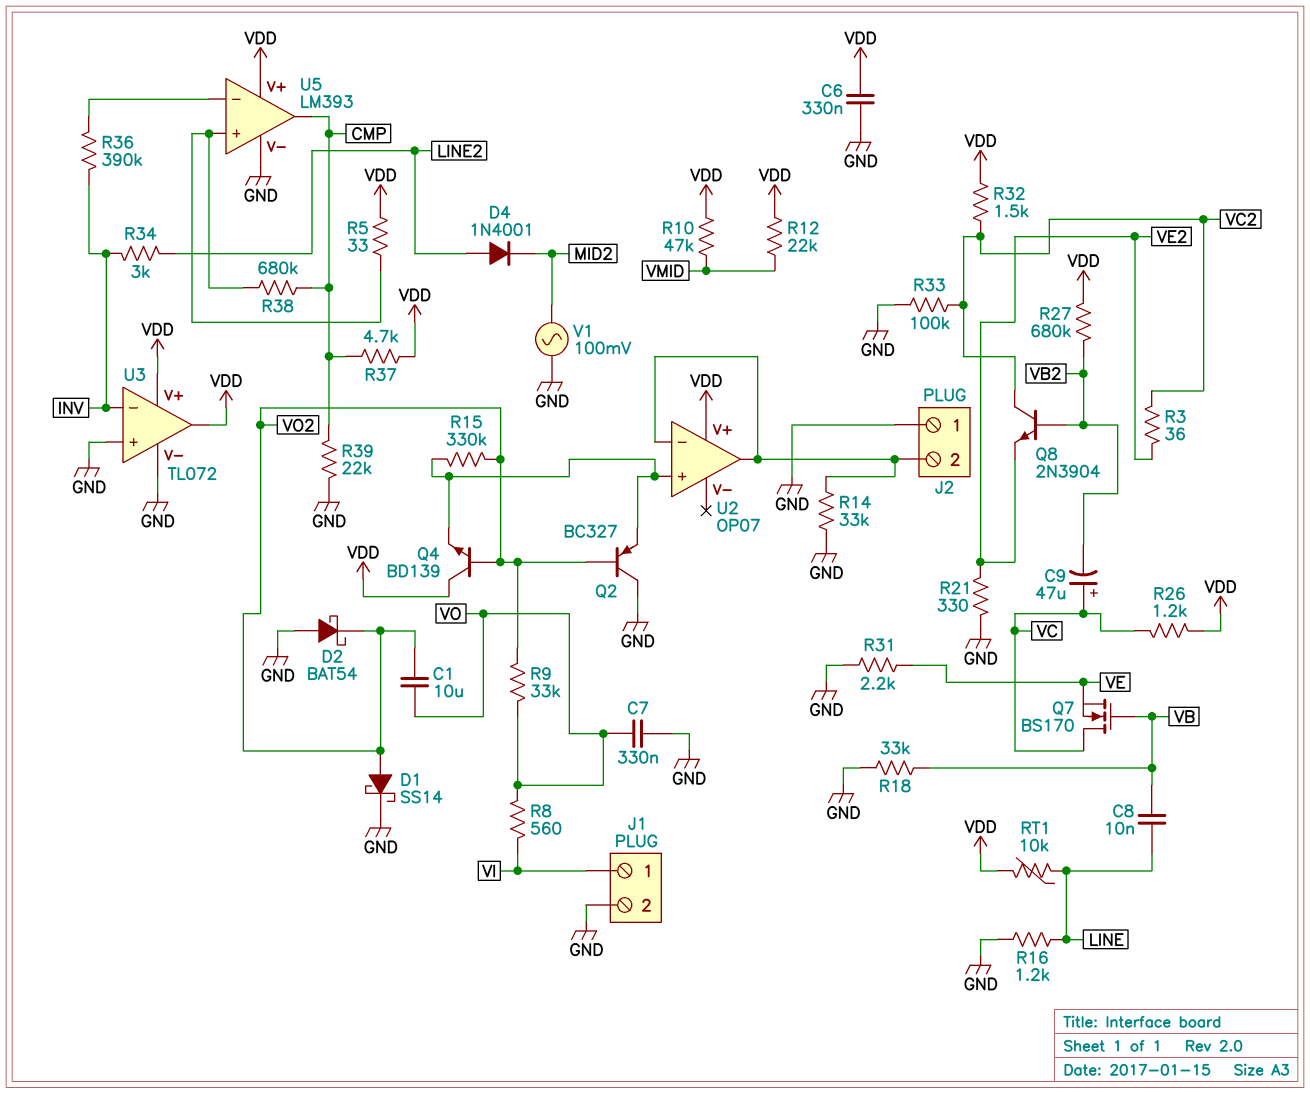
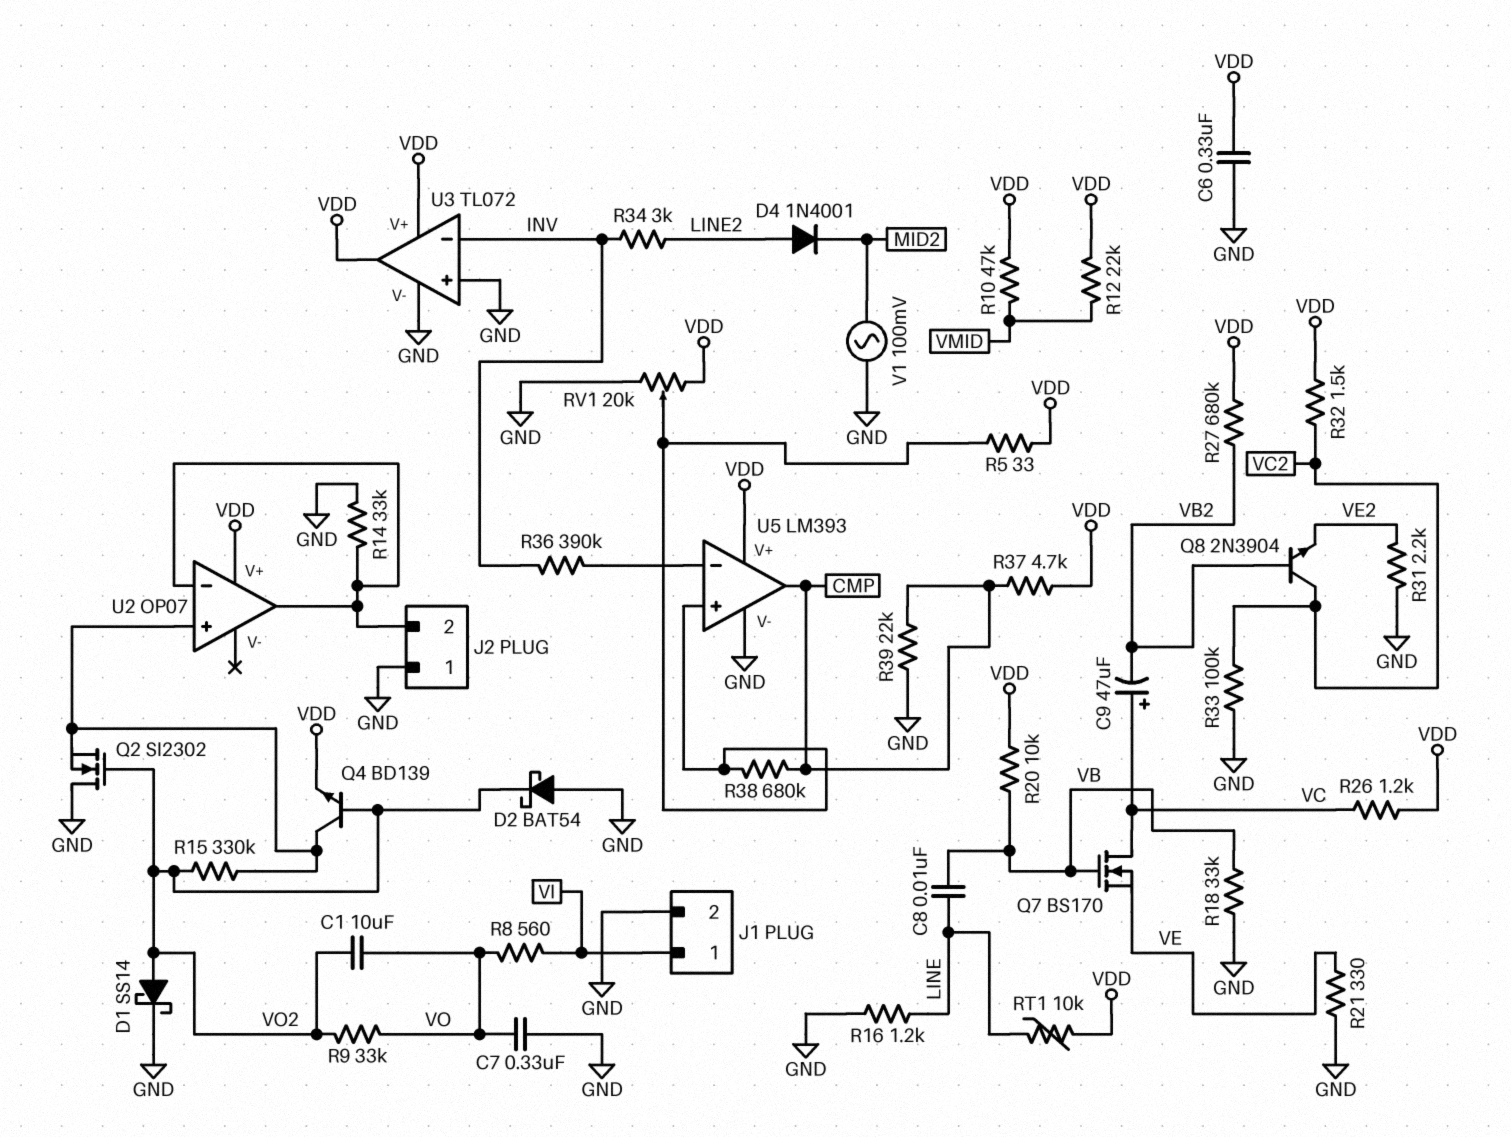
Q2: PNP BC327 (B VO2, C GND, E U2/in+) -> NMOS SI2302 (G VO2, D GND, S U2/in+)
Q4: NPN BD139 (B VO2, C VDD, E U2/in+) -> NPN BD139 (B VO2, C U2/in+, E VDD)
R3: 36 (VC2, VE2) -> none
R20: none -> 10k (VB, VDD)
R21: 330 (GND, VE2) -> 330 (GND, VE)
R31: 2.2k (GND, VE) -> 2.2k (GND, VE2)
RV1: none -> 20k (GND, VDD, wiper U5/in+)

